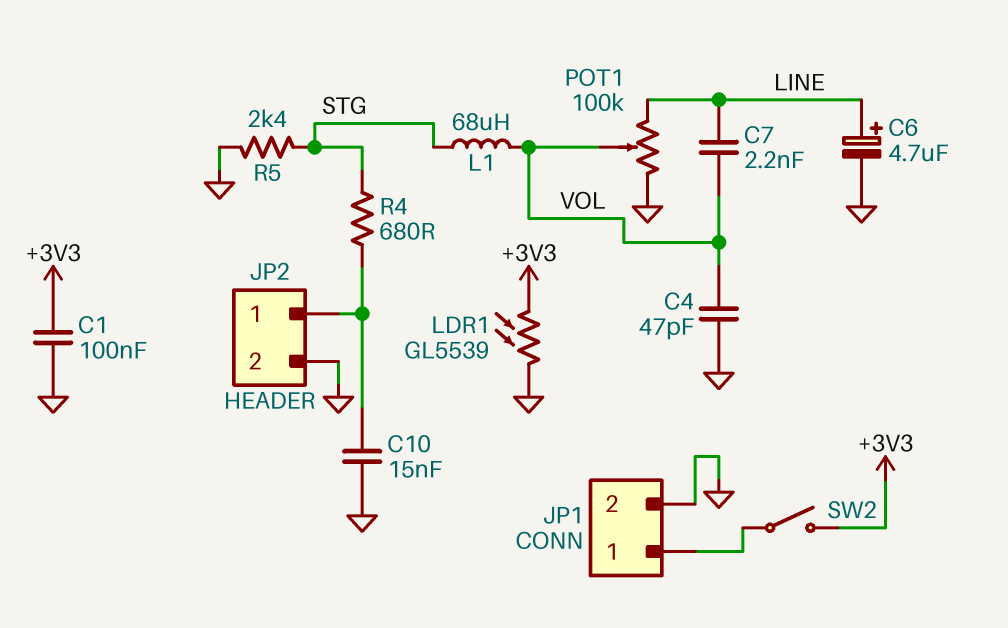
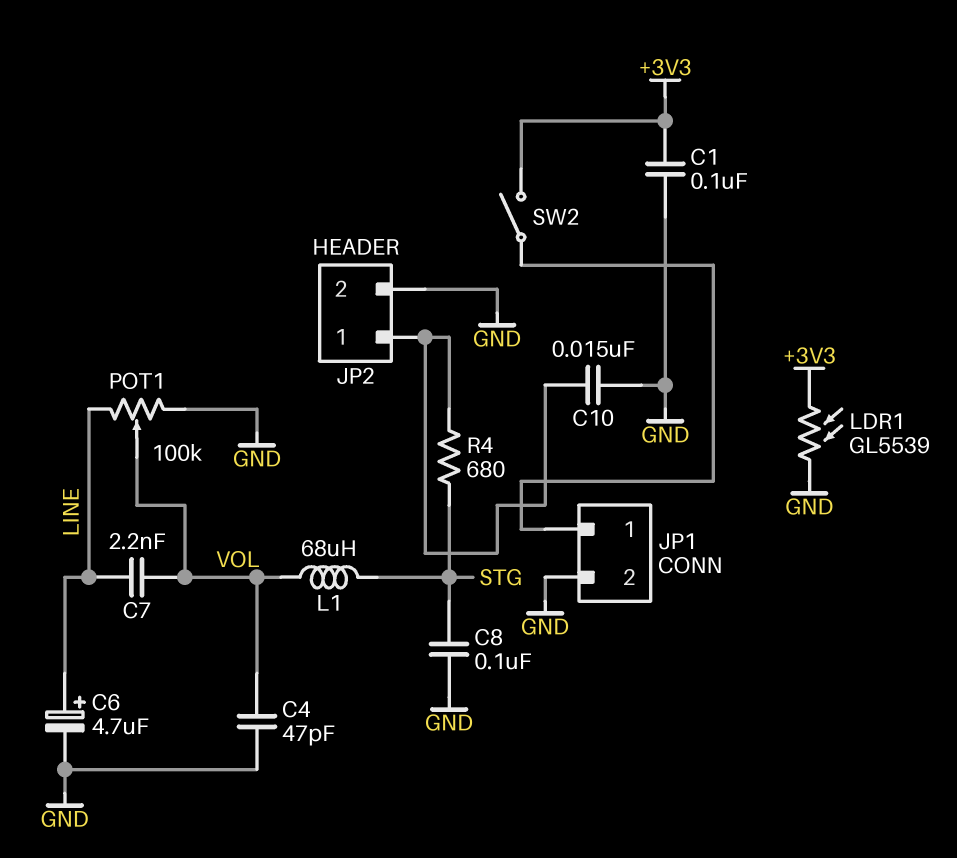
C8: none -> 100nF (GND, STG)
R5: 2.4k (GND, STG) -> none

